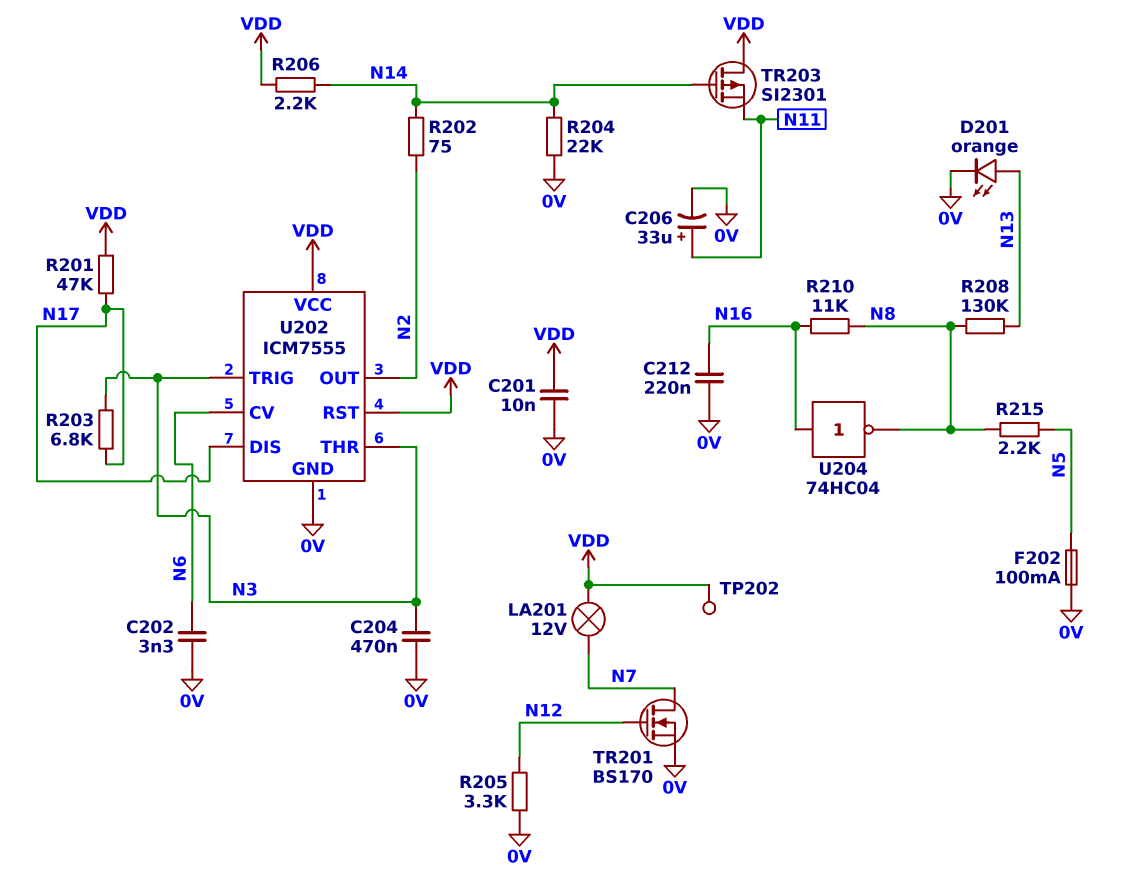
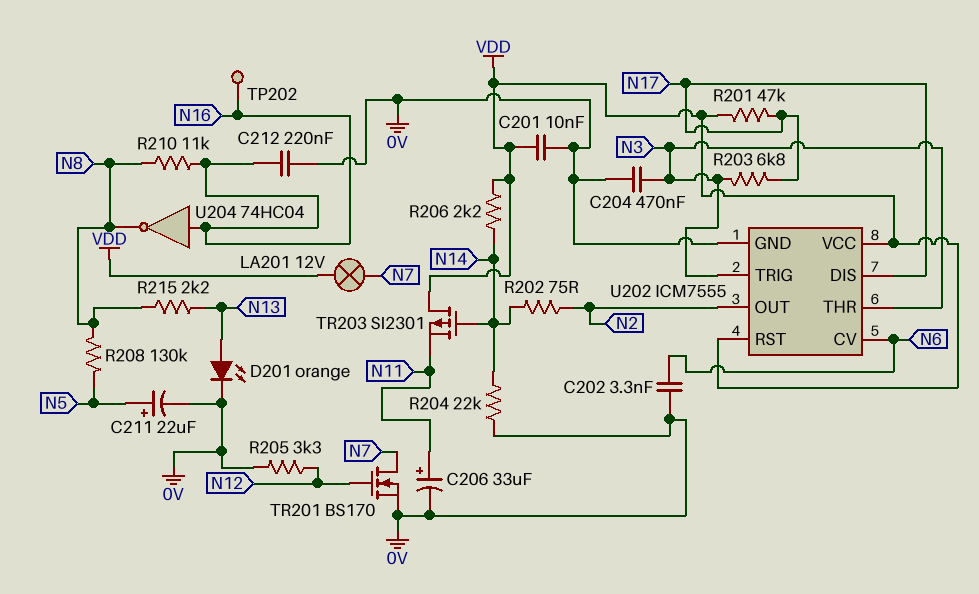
C211: none -> 22uF (plus N5, minus 0V)
F202: 100mA (0V, N5) -> none
R208: 130k (N8, N13) -> 130k (N5, N8)
R215: 2.2k (N5, N8) -> 2.2k (N8, N13)
TP202: test point (VDD) -> test point (N16)

